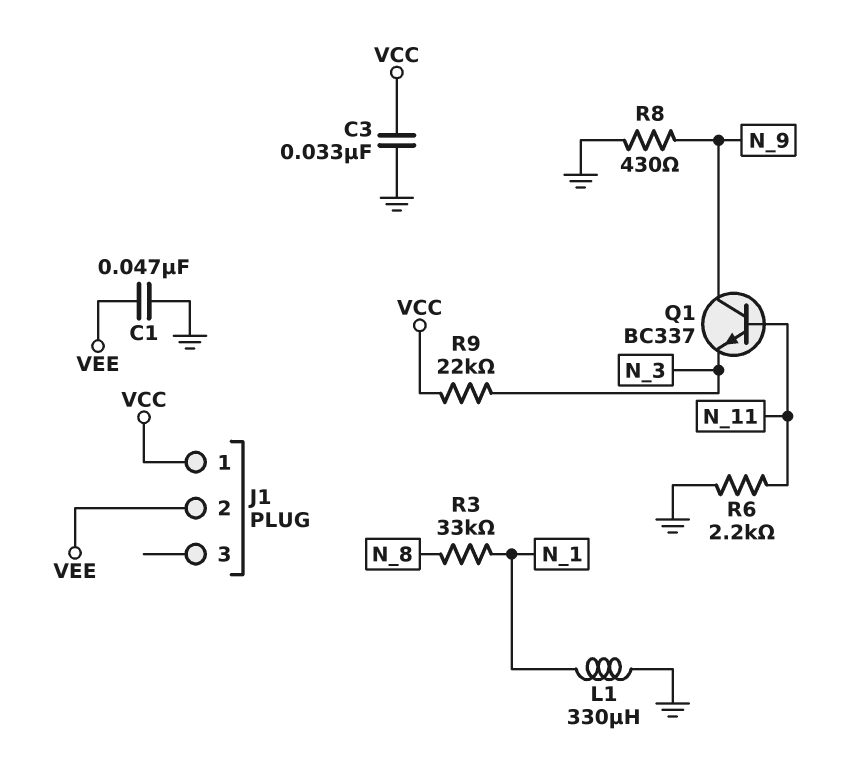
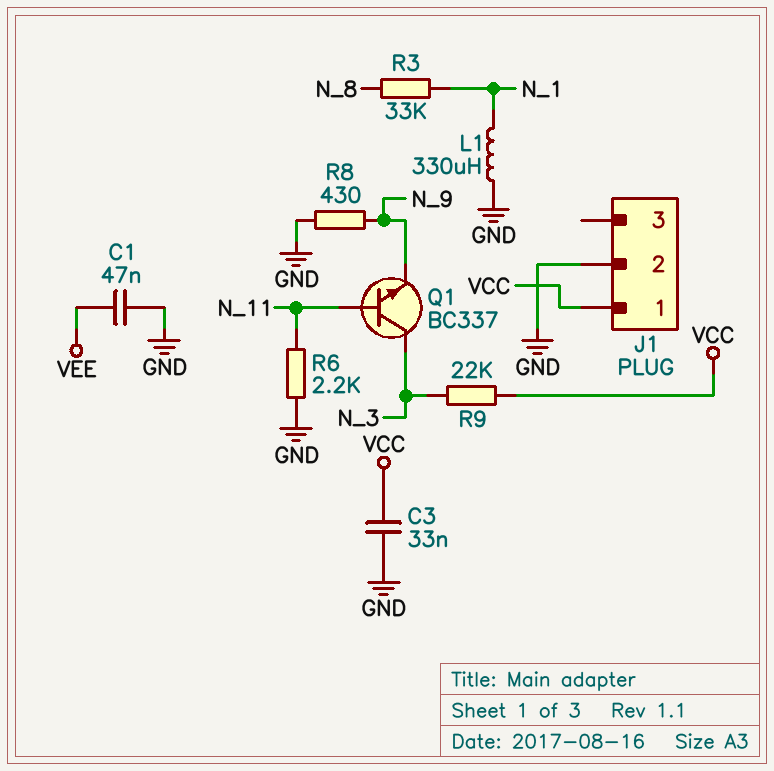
J1 pin 2: VEE -> GND
Q1: NPN BC337 (B N_11, C N_9, E N_3) -> NPN BC337 (B N_11, C N_3, E N_9)

